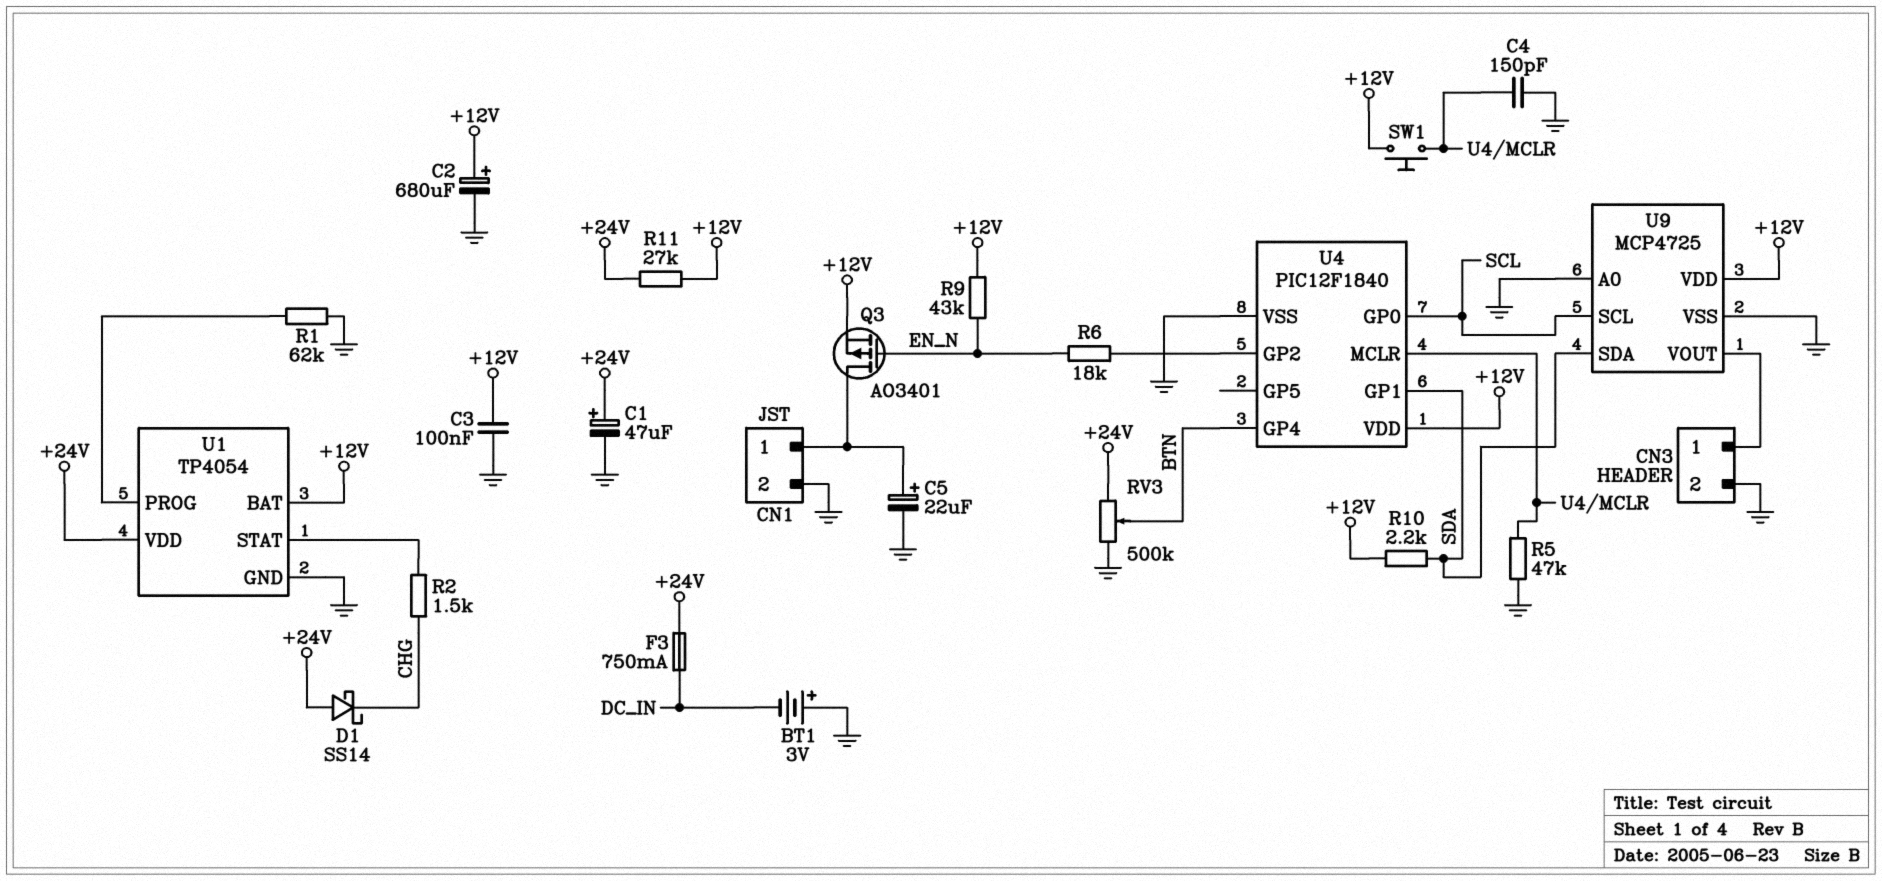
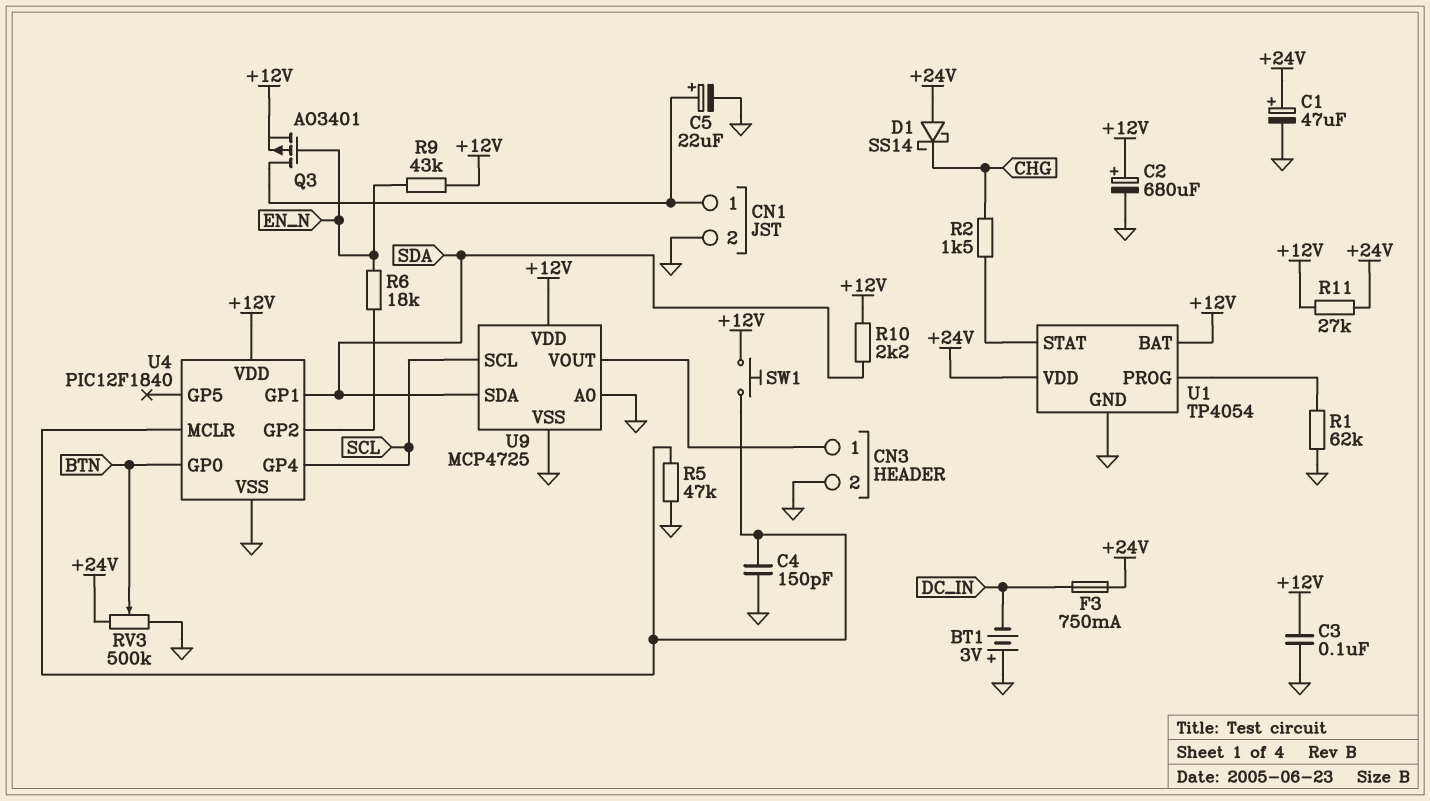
U4 pin GP0: SCL -> BTN
U4 pin GP4: BTN -> SCL

